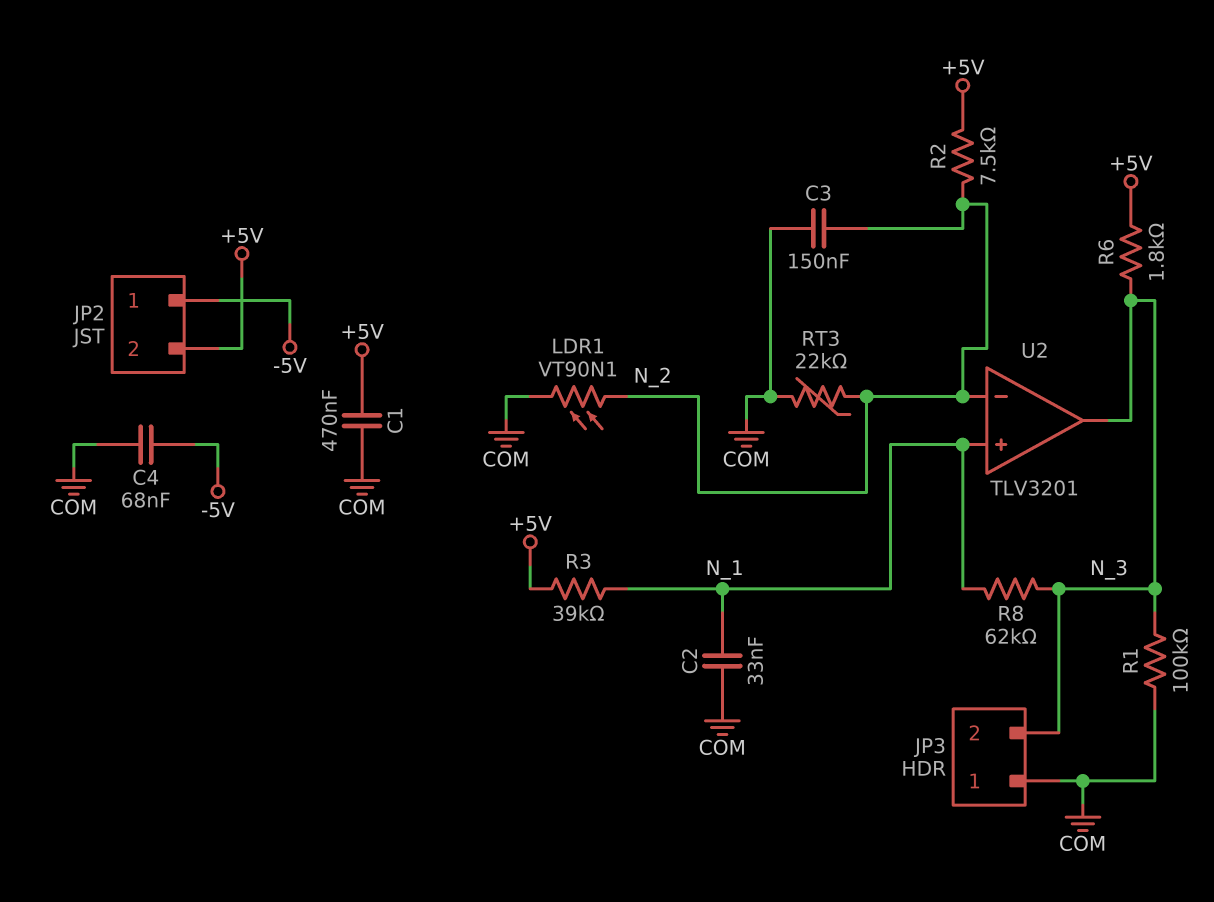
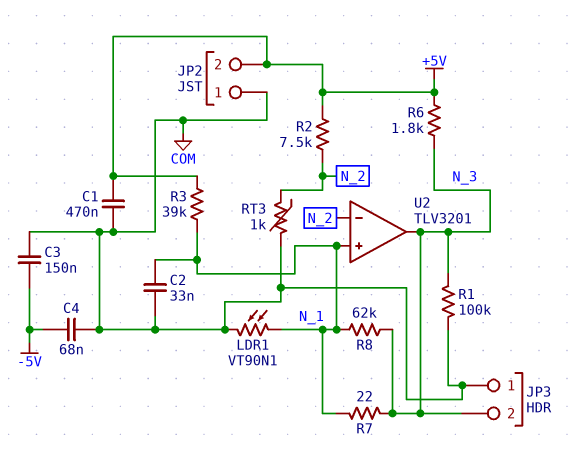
C3: 150nF (COM, N_2) -> 150nF (-5V, COM)
JP2 pin 1: -5V -> COM
LDR1: VT90N1 (COM, N_2) -> VT90N1 (COM, N_1)
R7: none -> 22 (N_1, N_3)
RT3: 22k (COM, N_2) -> 1k (COM, N_2)

